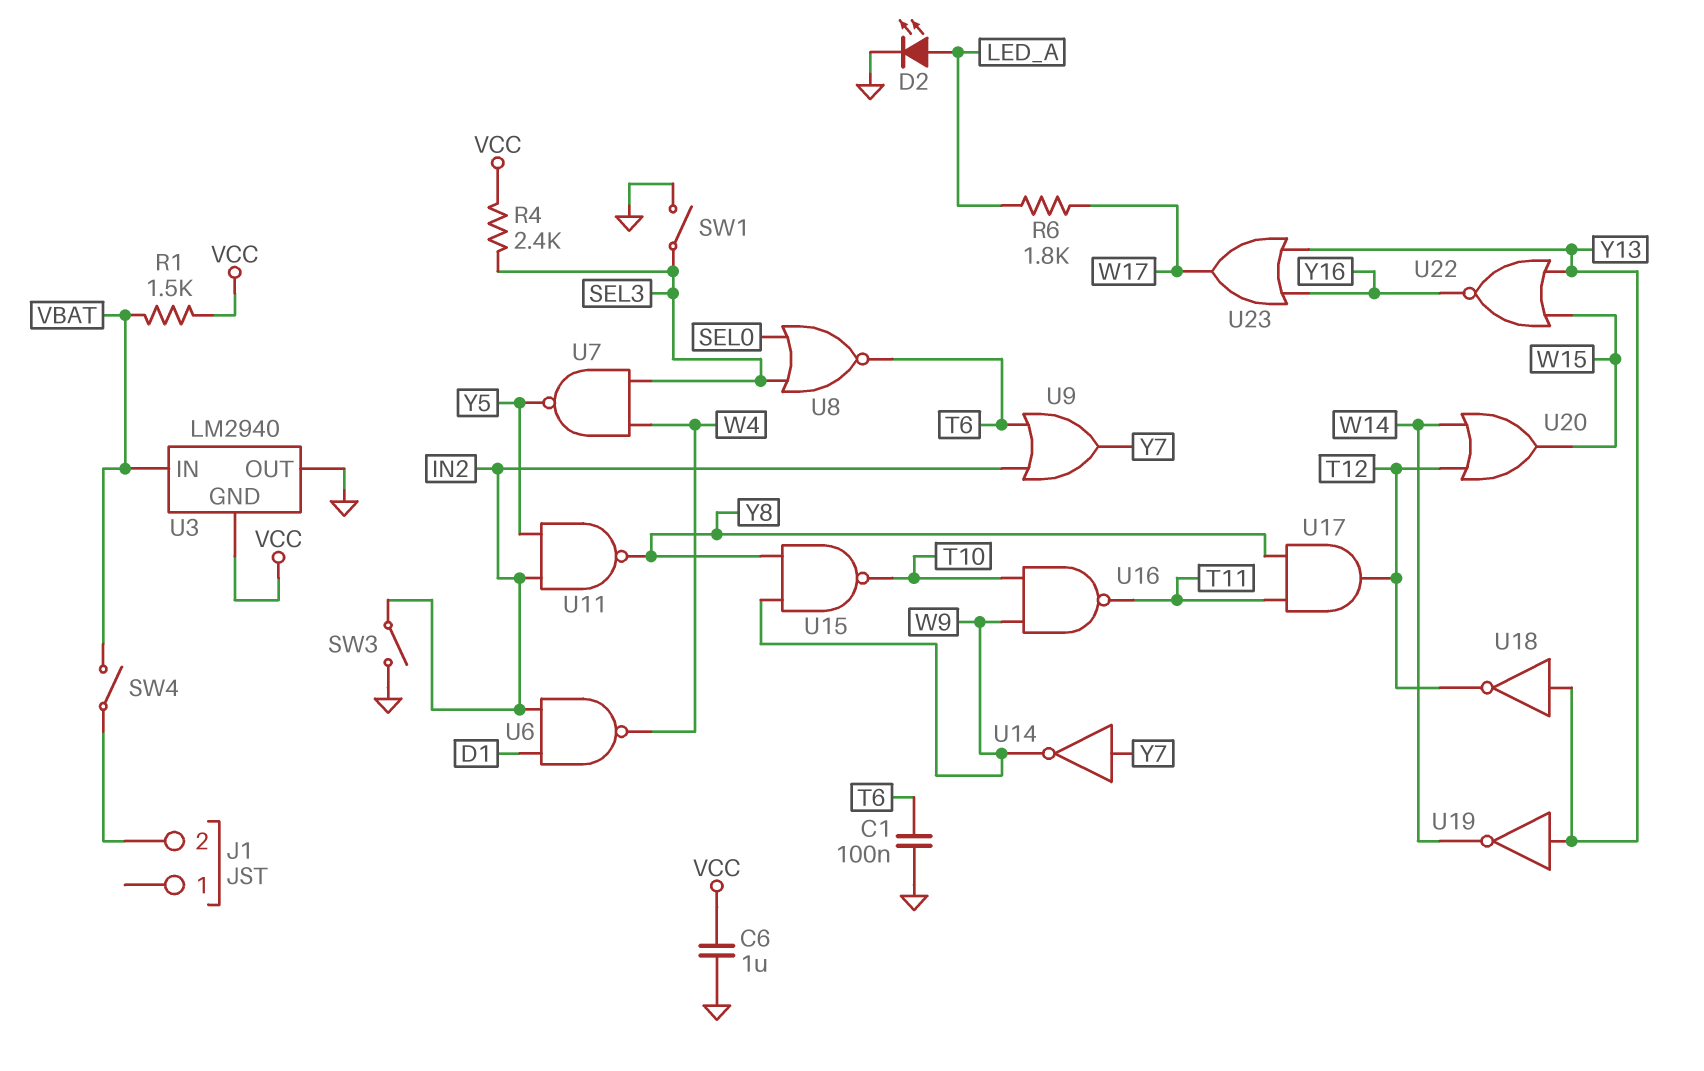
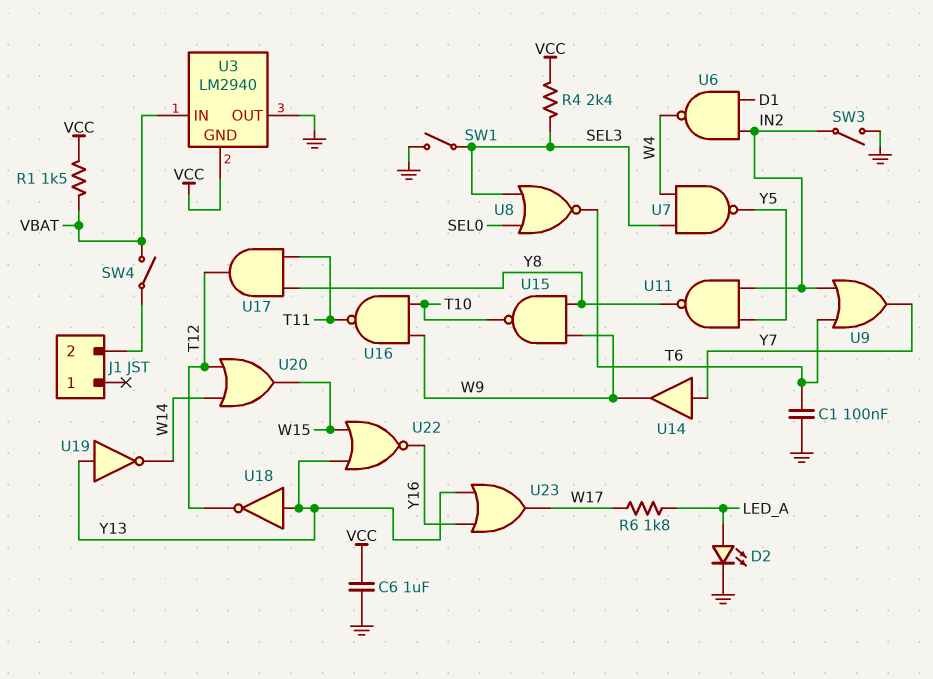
U14: NOT (in Y7, out W9) -> buffer (in Y7, out W9)

